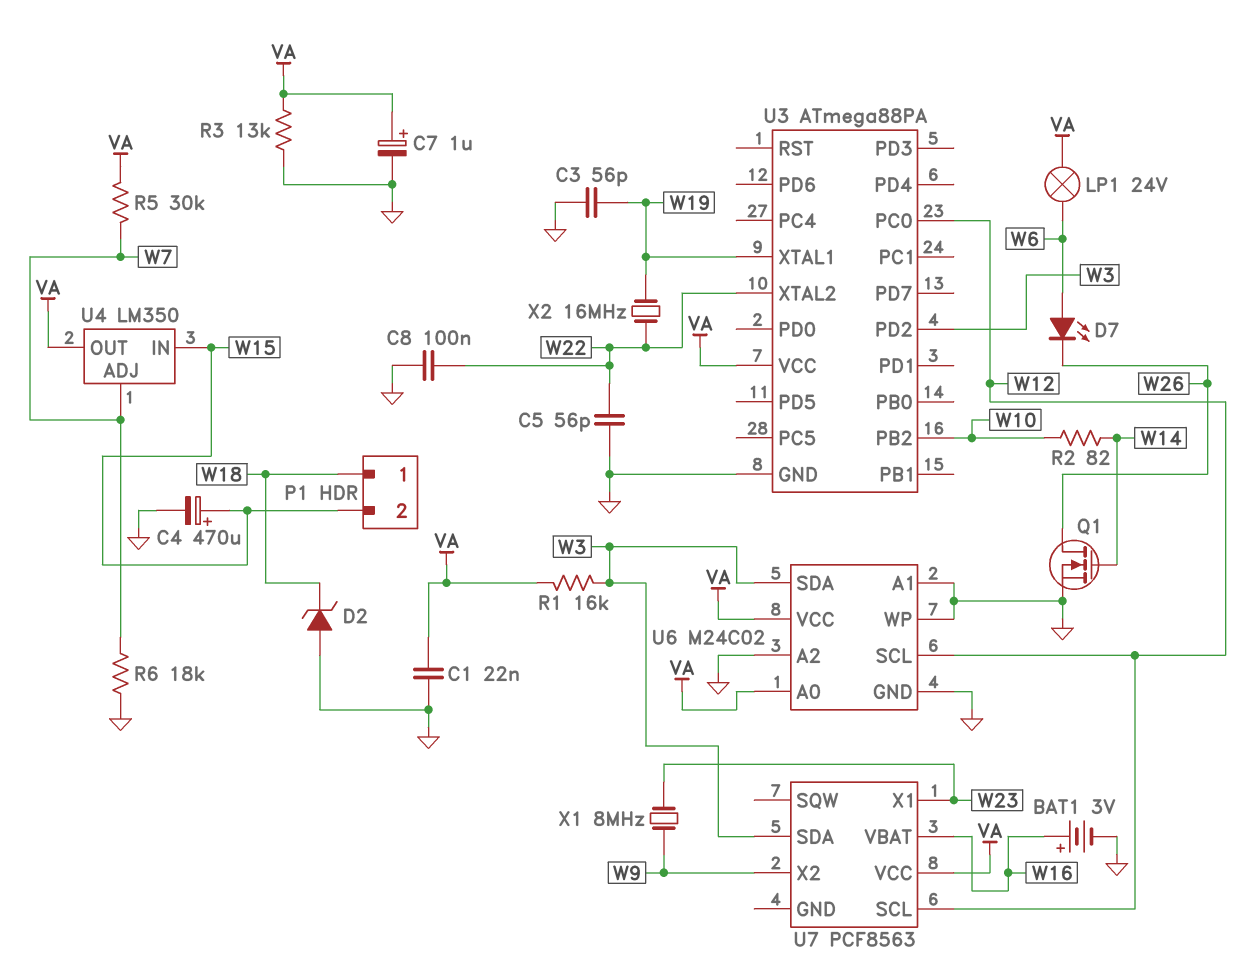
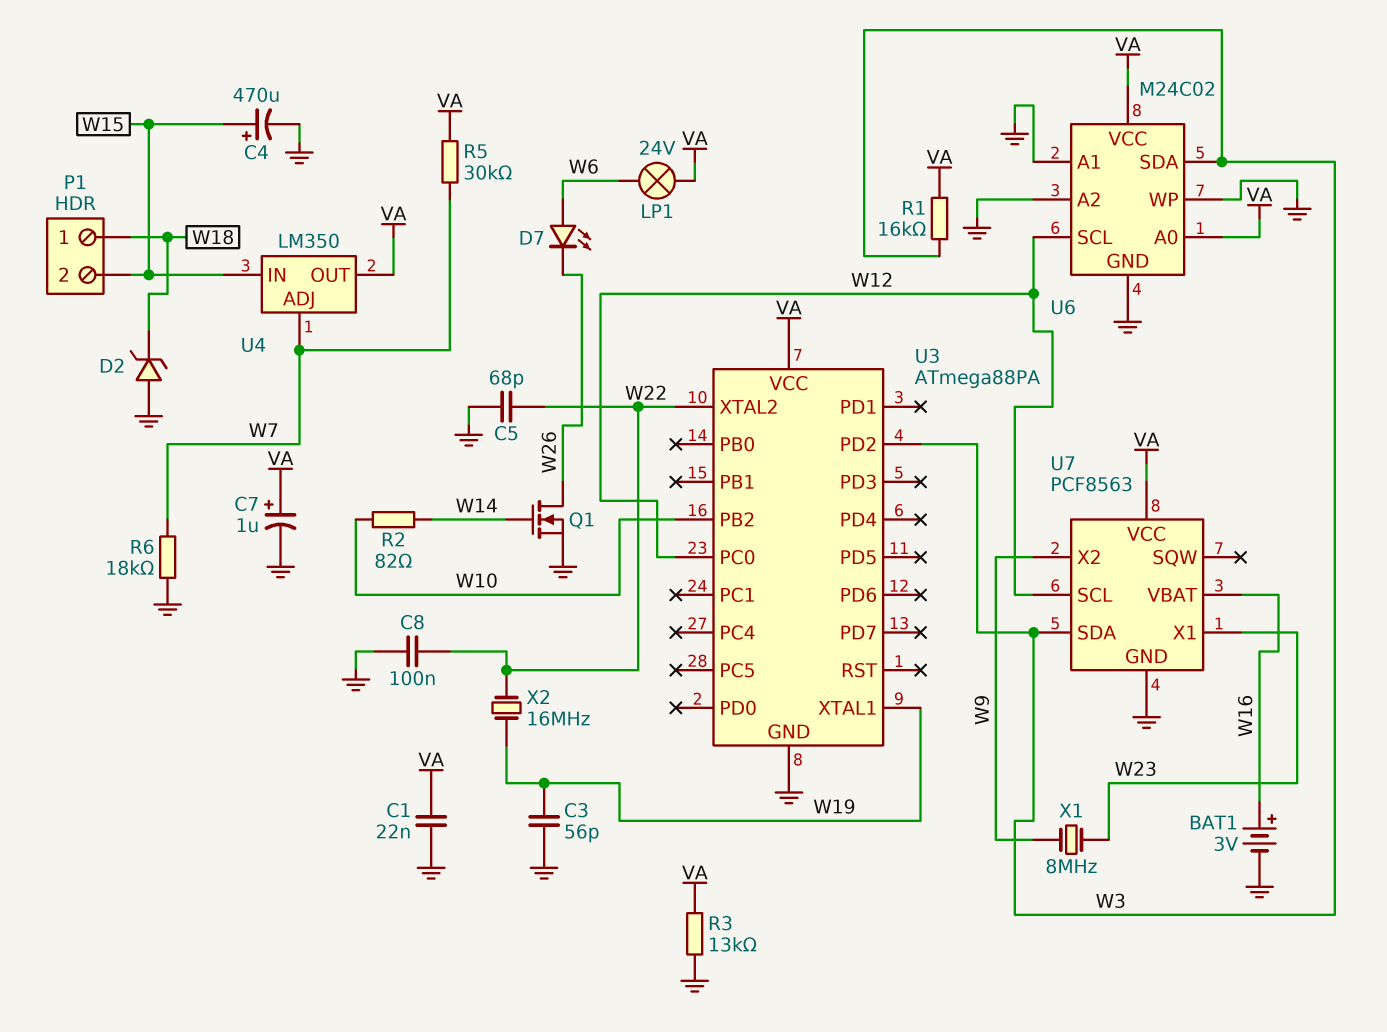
C5: 56pF (GND, W22) -> 68pF (GND, W22)
U7 pin GND: none -> GND

